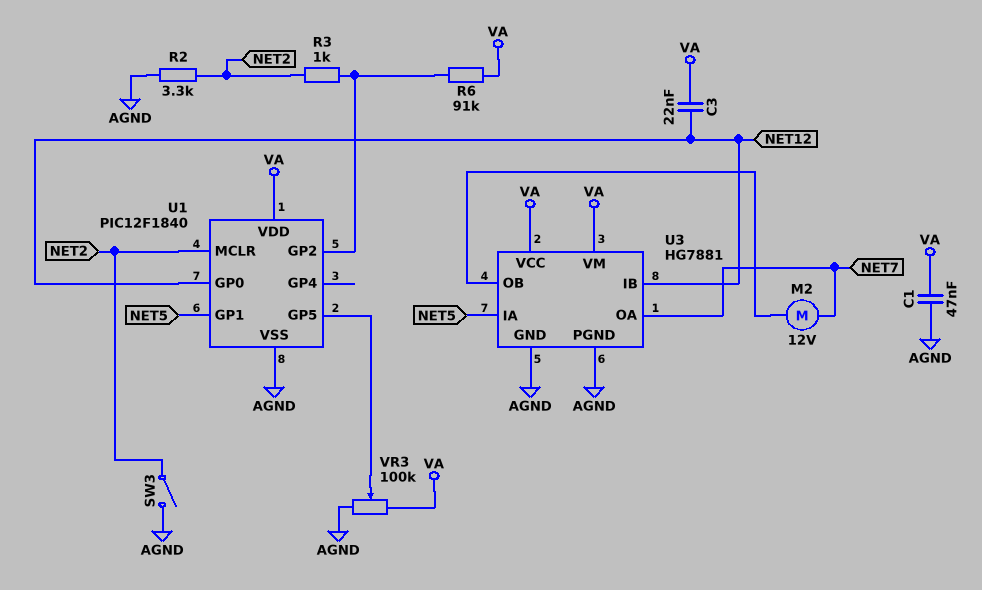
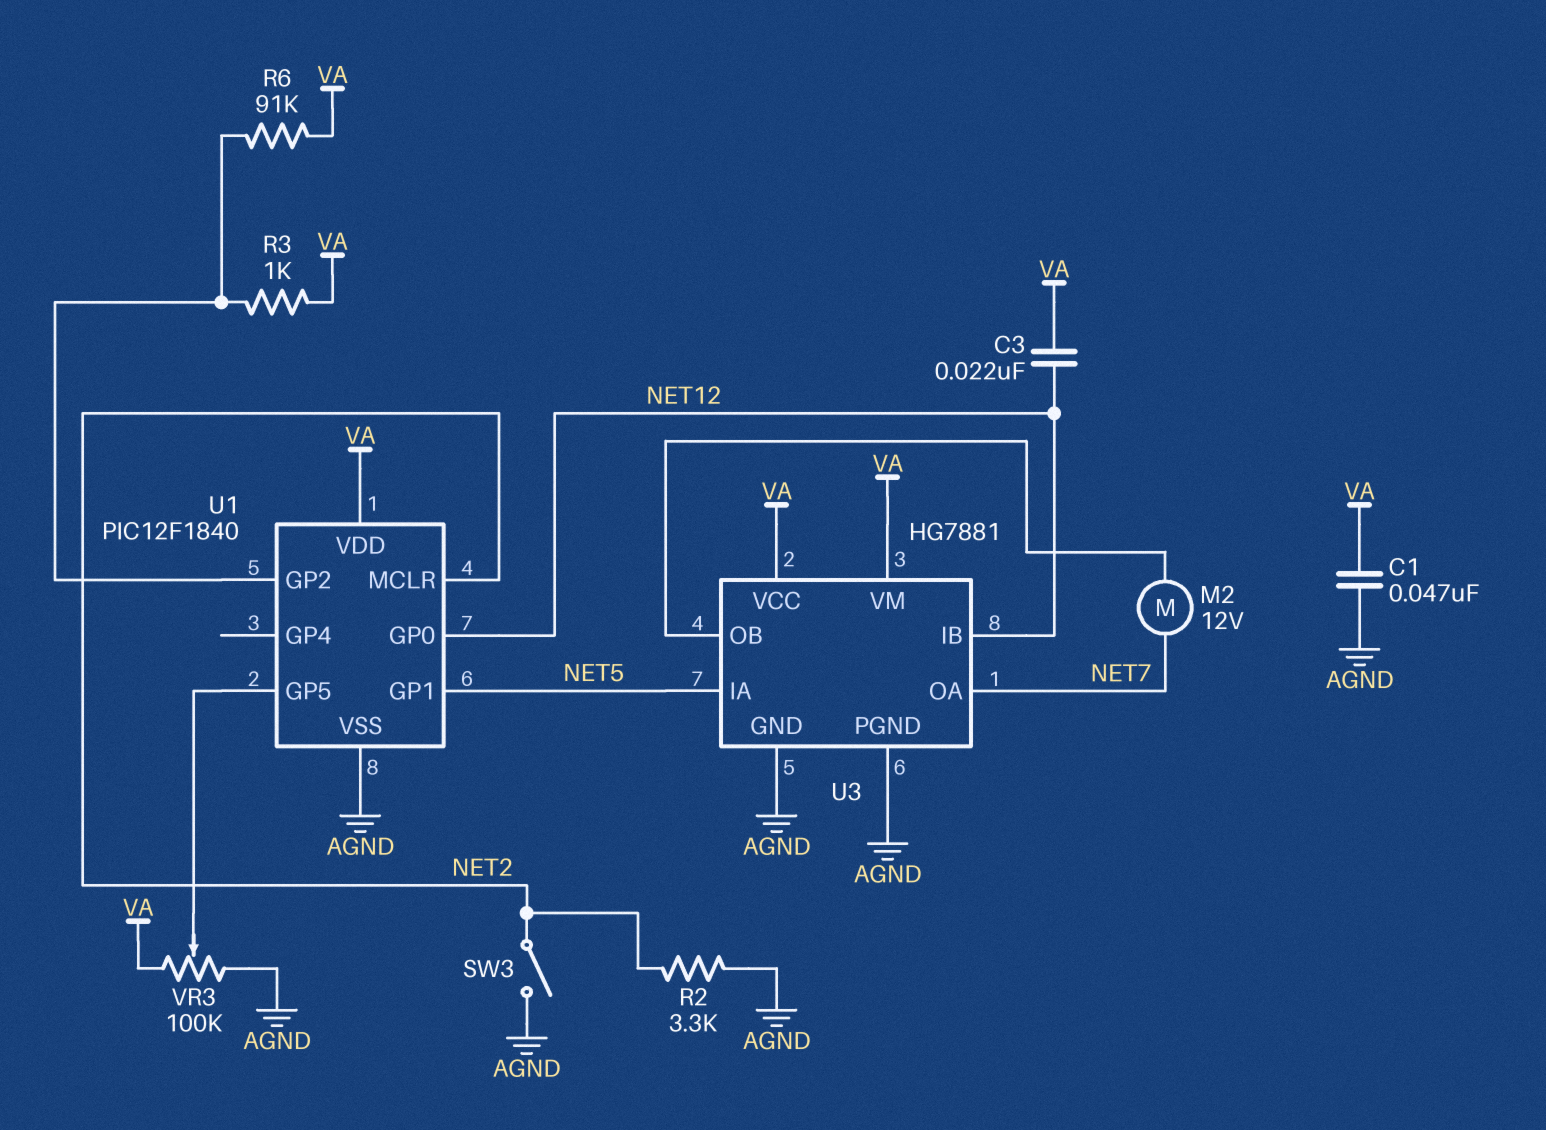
R3: 1k (NET2, U1/GP2) -> 1k (U1/GP2, VA)

